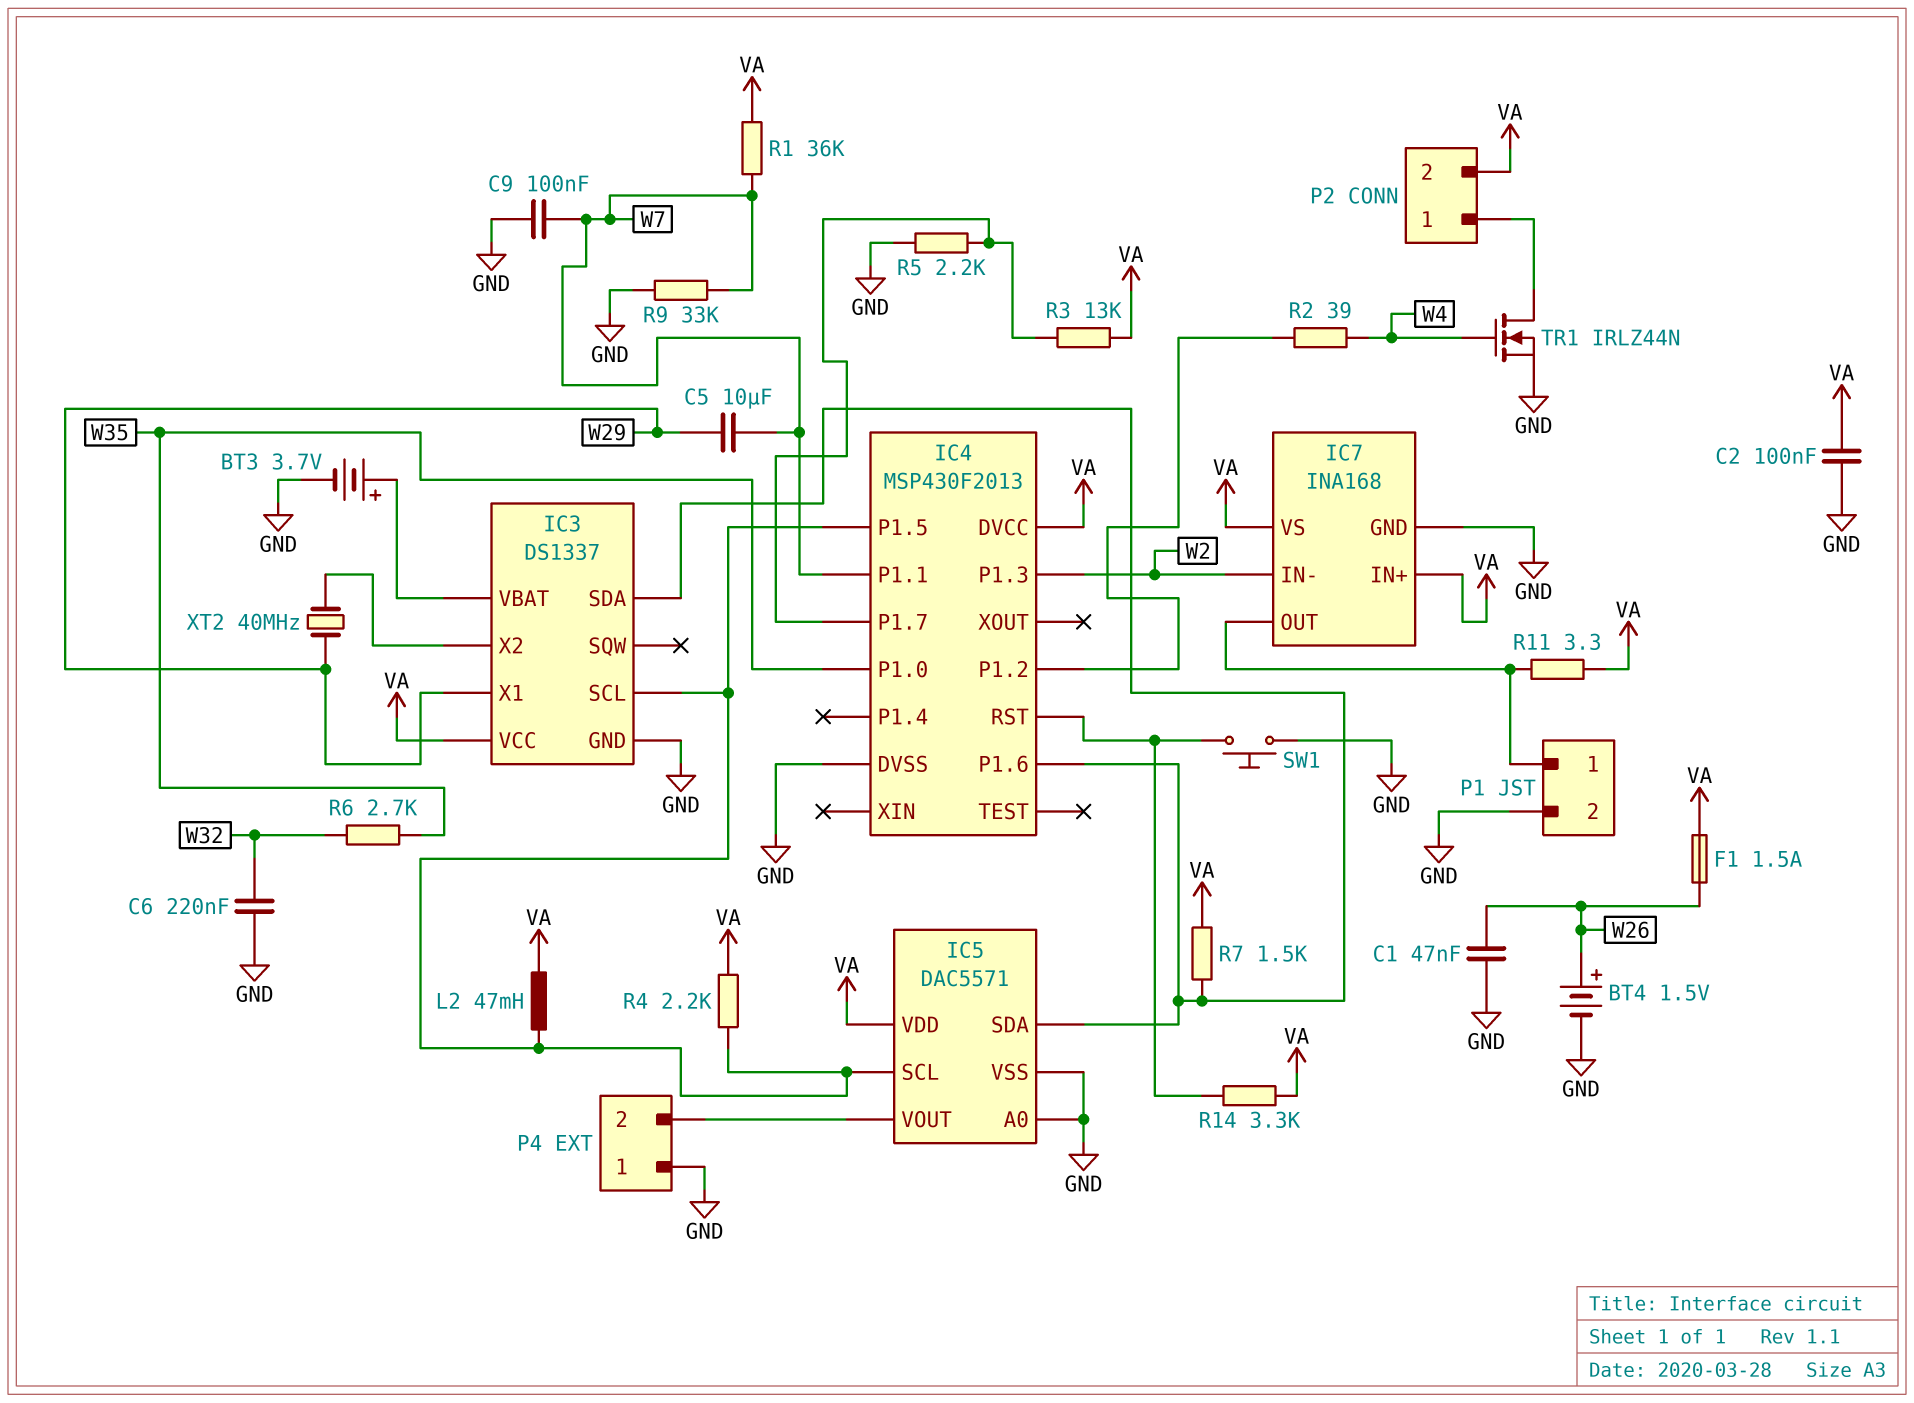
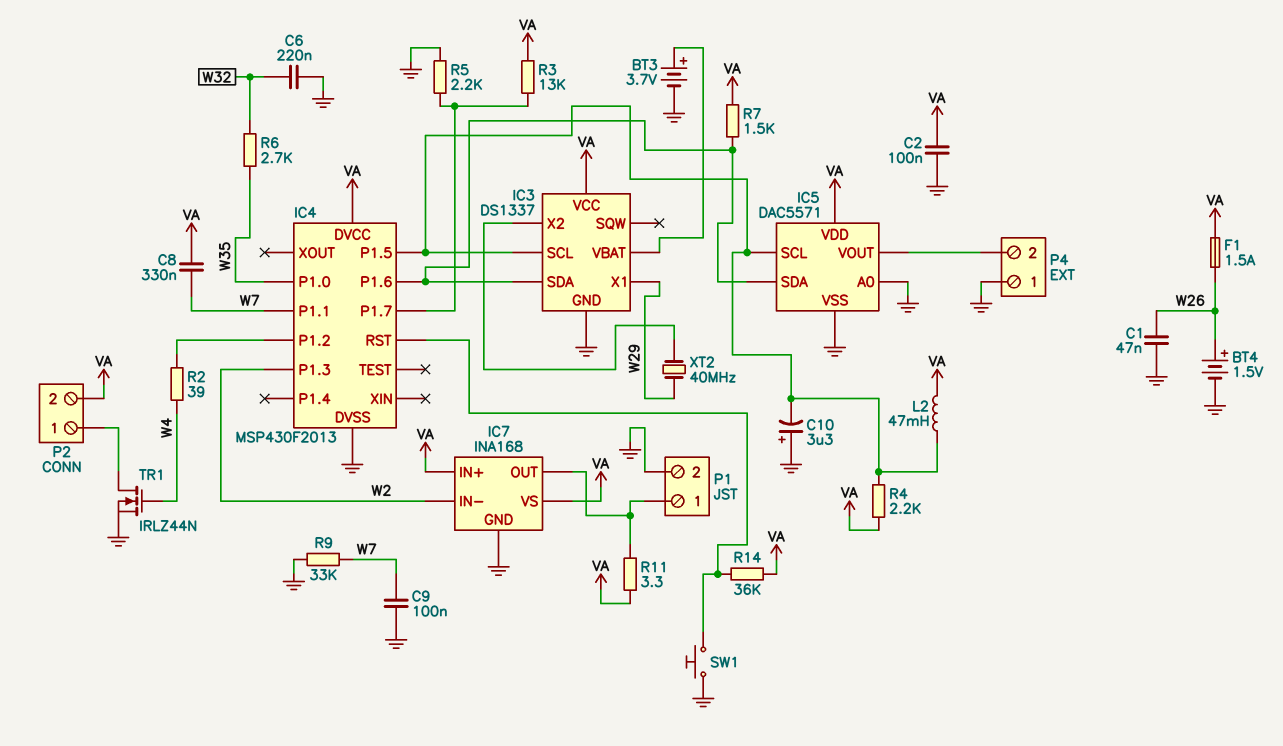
C5: 10uF (W7, W29) -> none
C8: none -> 330nF (VA, W7)
C10: none -> 3.3uF (plus GND, minus IC3/SCL)
R1: 36k (VA, W7) -> none
R14: 3.3k (IC4/RST, VA) -> 36k (IC4/RST, VA)

